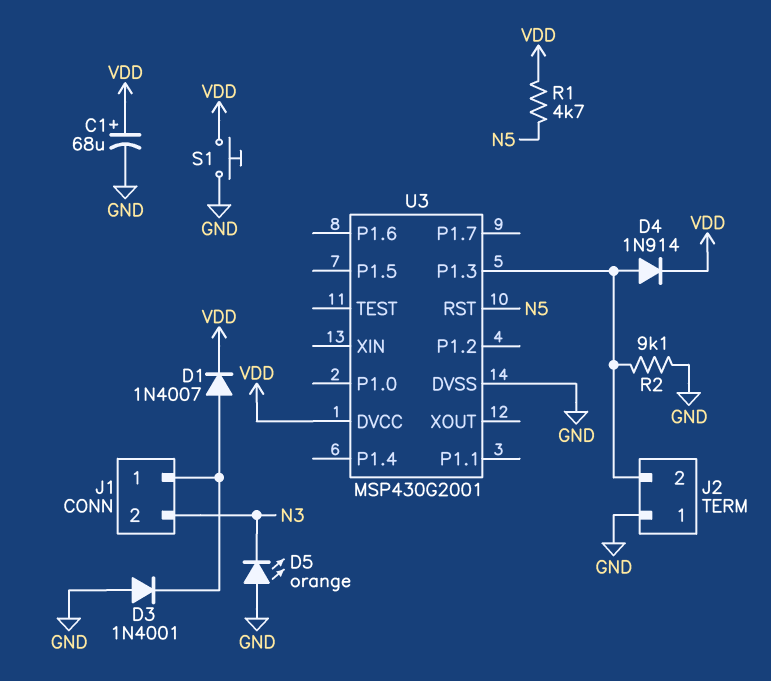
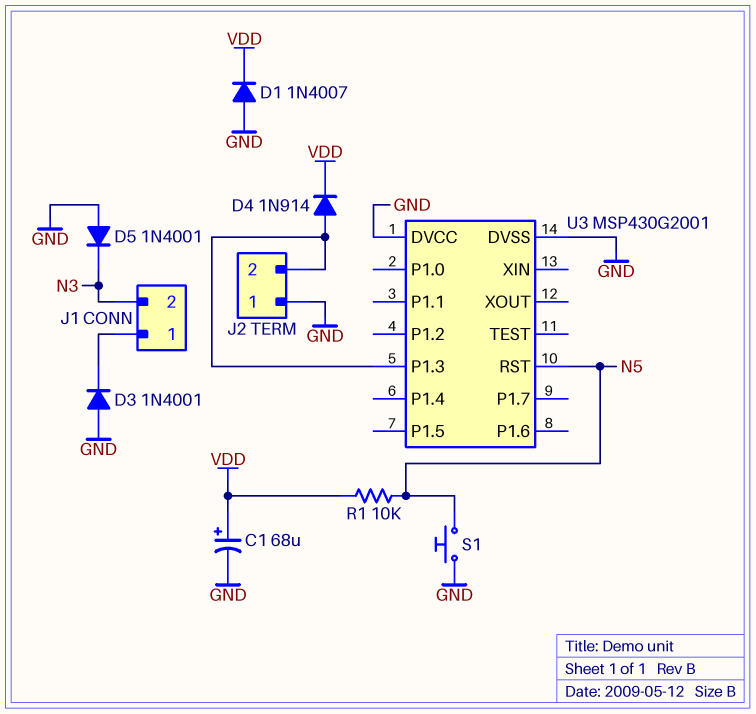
D1: diode 1N4007 (A J1/1, K VDD) -> diode 1N4007 (A GND, K VDD)
D5: LED orange (A GND, K N3) -> diode 1N4001 (A GND, K N3)
R1: 4.7k (N5, VDD) -> 10k (N5, VDD)
R2: 9.1k (GND, J2/2) -> none
S1: button (GND, VDD) -> button (GND, N5)
U3 pin DVCC: VDD -> GND

